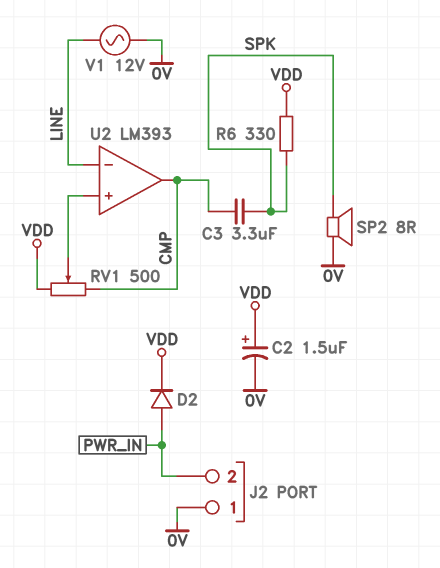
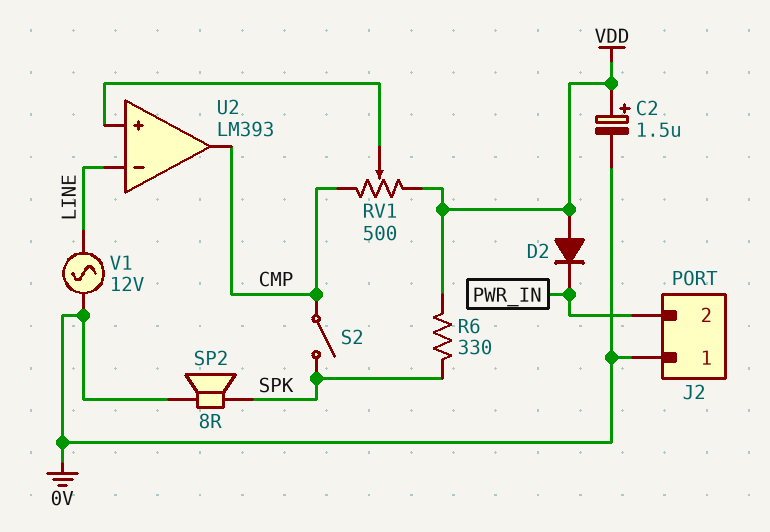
C3: 3.3uF (CMP, SPK) -> none
D2: diode (A PWR_IN, K VDD) -> diode (A VDD, K PWR_IN)
S2: none -> switch (CMP, SPK)

